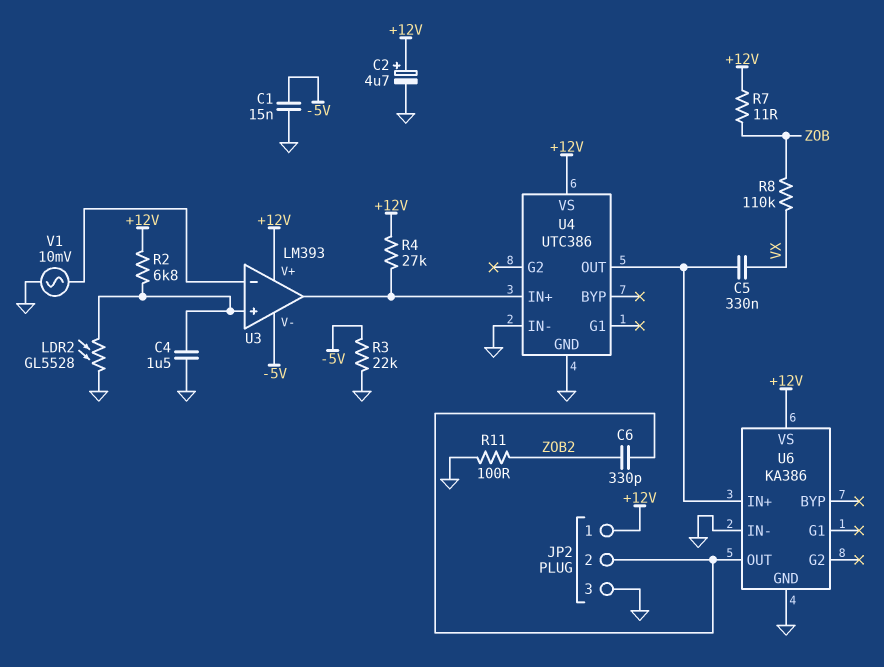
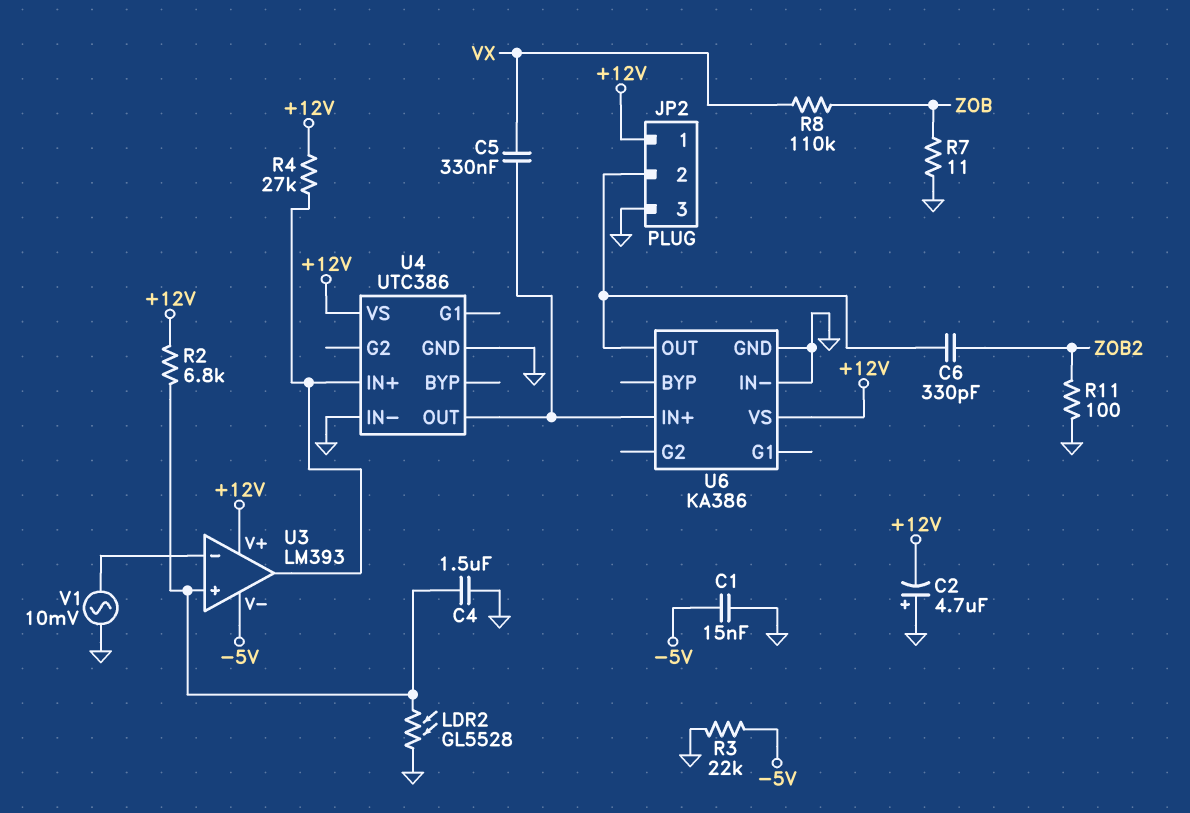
C2: 4.7uF (plus +12V, minus GND) -> 4.7uF (plus GND, minus +12V)
R7: 11 (+12V, ZOB) -> 11 (GND, ZOB)

